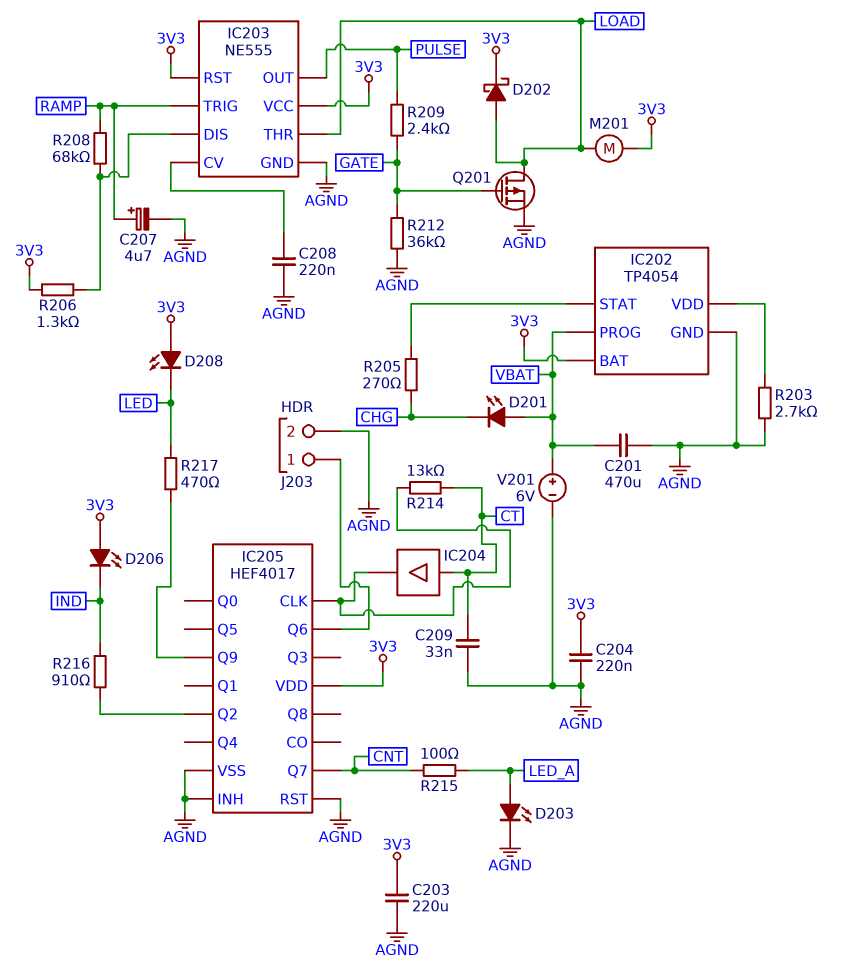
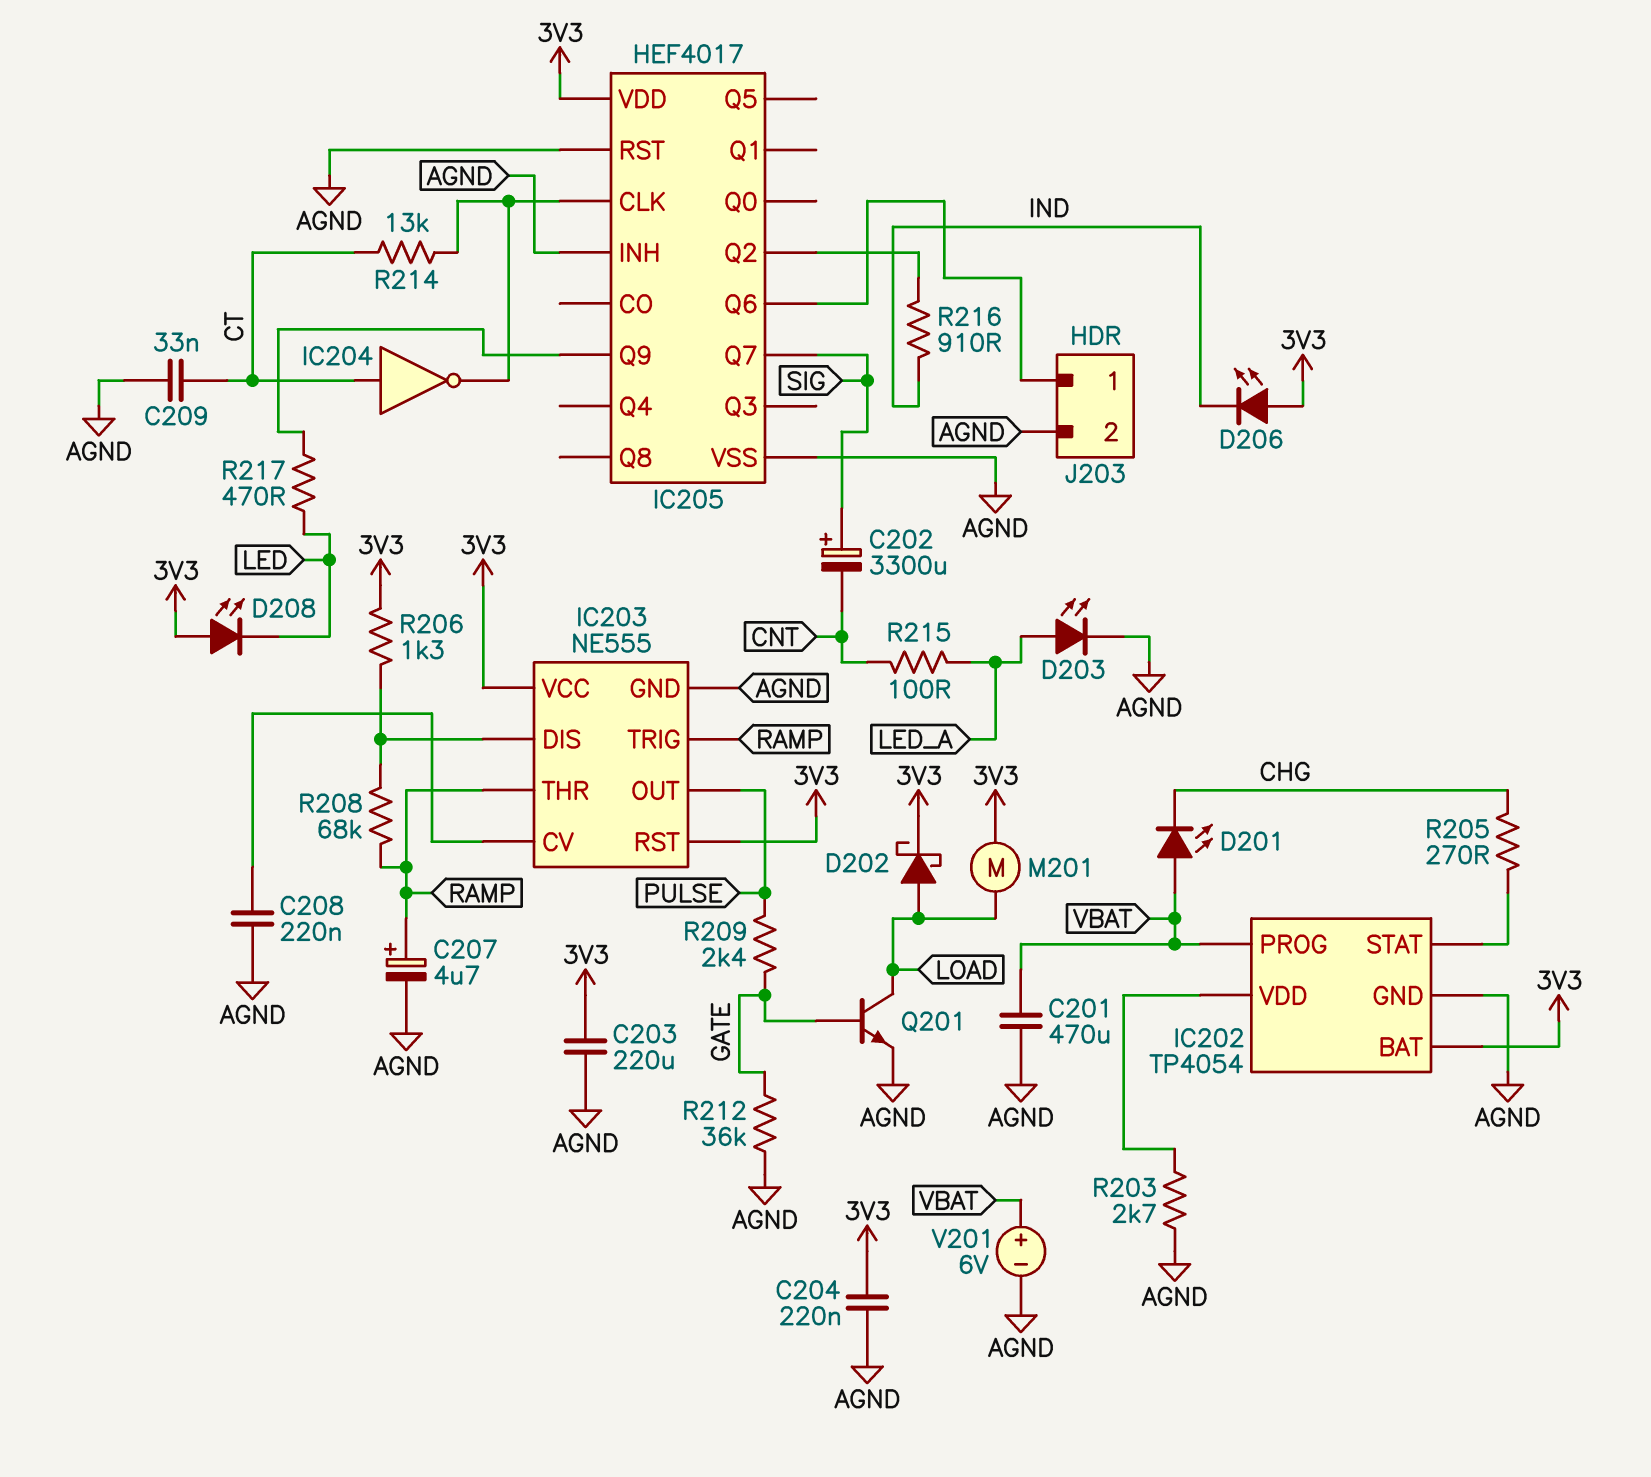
C202: none -> 3300uF (plus SIG, minus CNT)
IC203 pin THR: LOAD -> RAMP
IC204: buffer (in CT, out IC205/CLK) -> NOT (in CT, out IC205/CLK)
IC205 pin Q7: CNT -> SIG
Q201: PMOS (G GATE, D LOAD, S AGND) -> NPN (B GATE, C LOAD, E AGND)

